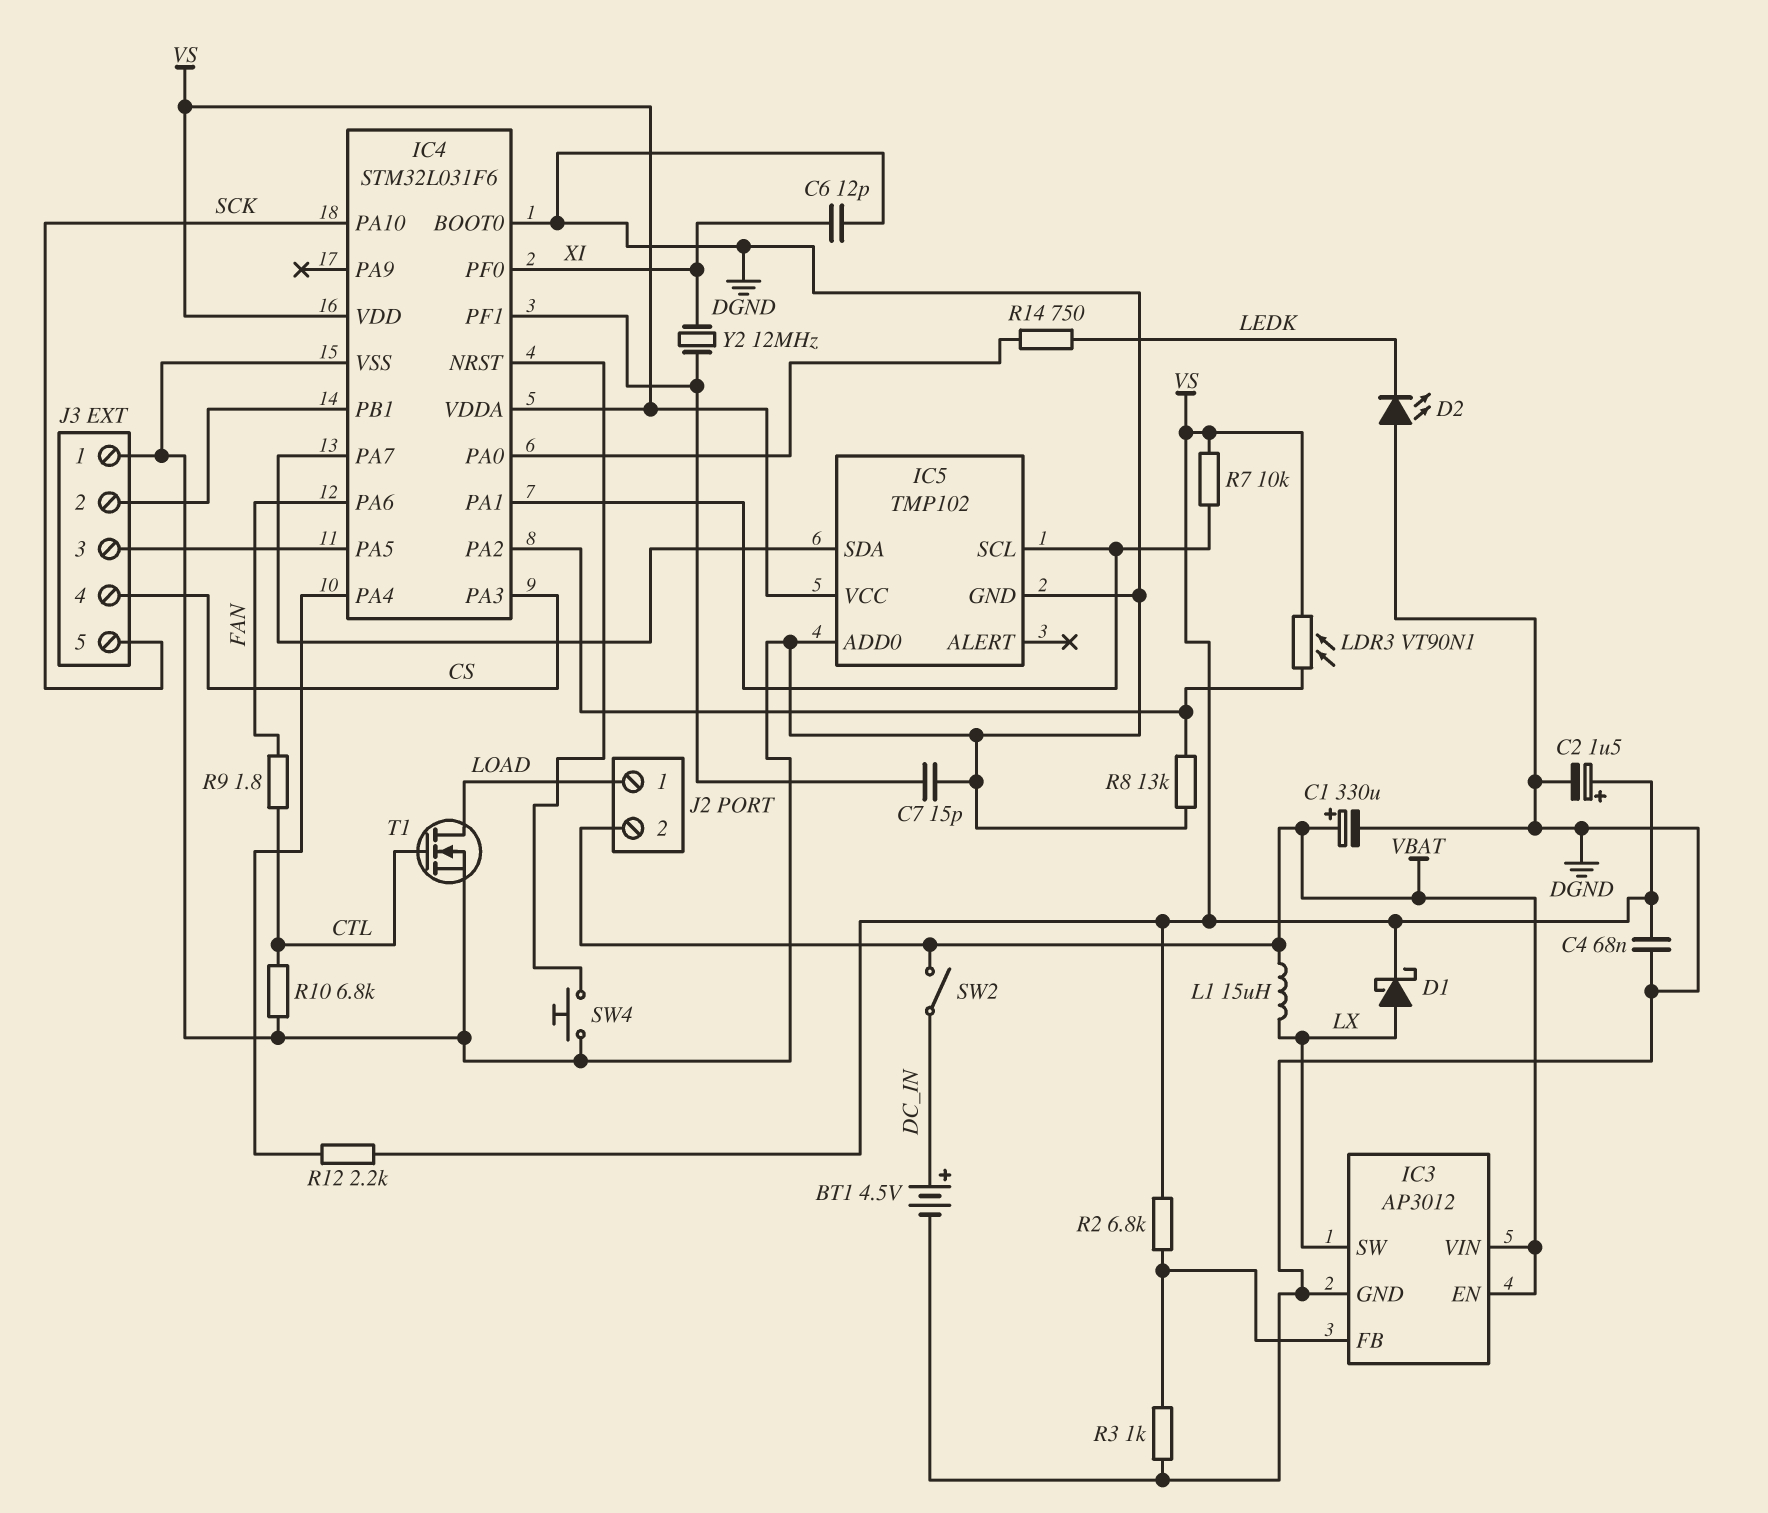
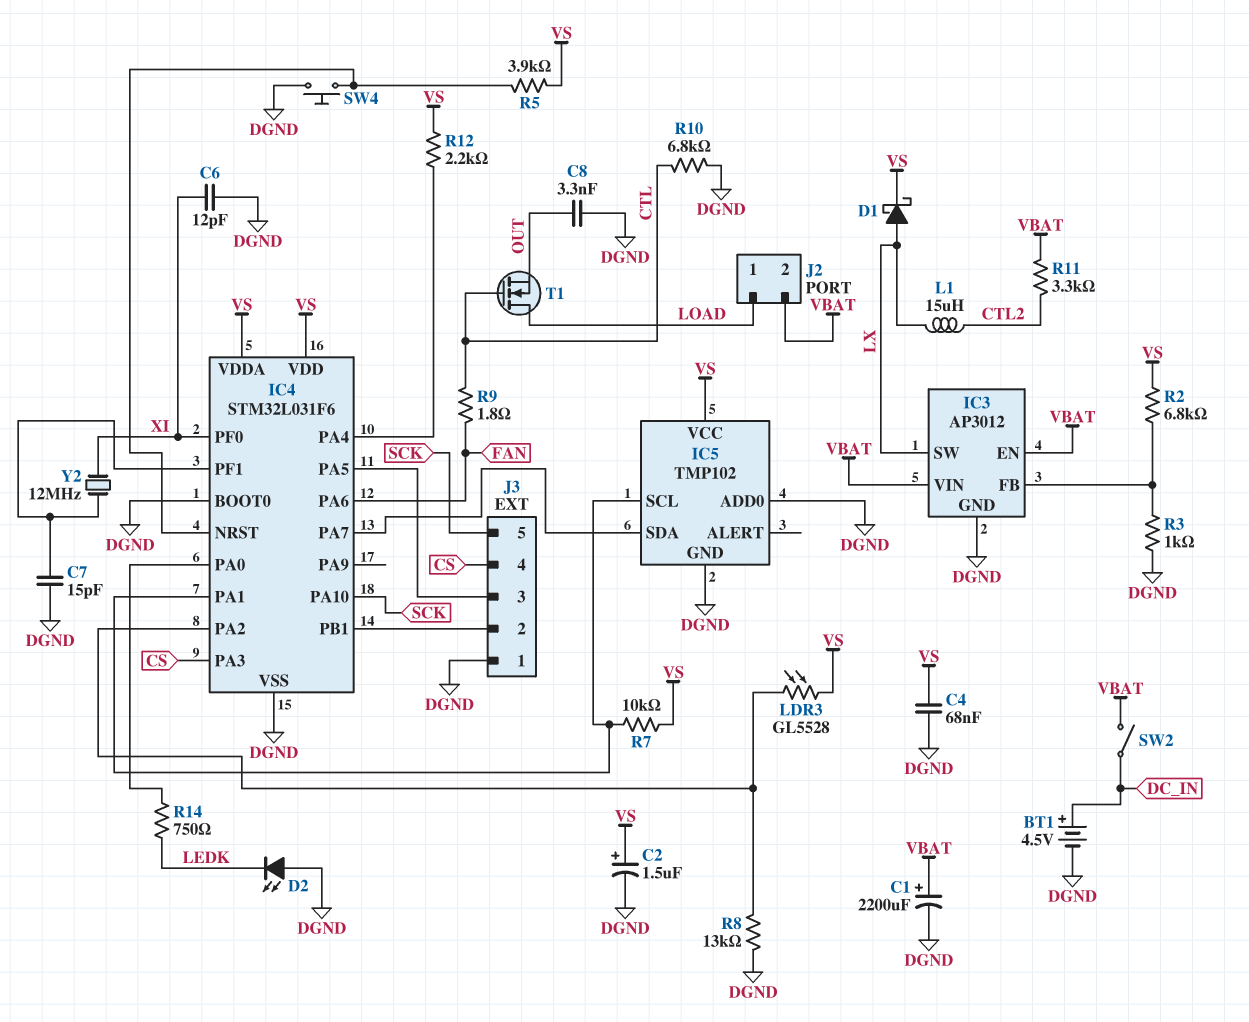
C1: 330uF (plus VBAT, minus DGND) -> 2200uF (plus VBAT, minus DGND)
C8: none -> 3.3nF (DGND, OUT)
L1: 15uH (LX, VBAT) -> 15uH (CTL2, LX)
LDR3: VT90N1 (IC4/PA2, VS) -> GL5528 (IC4/PA2, VS)
R5: none -> 3.9k (IC4/NRST, VS)
R11: none -> 3.3k (CTL2, VBAT)
T1: NMOS (G CTL, D LOAD, S DGND) -> NMOS (G CTL, D LOAD, S OUT)

